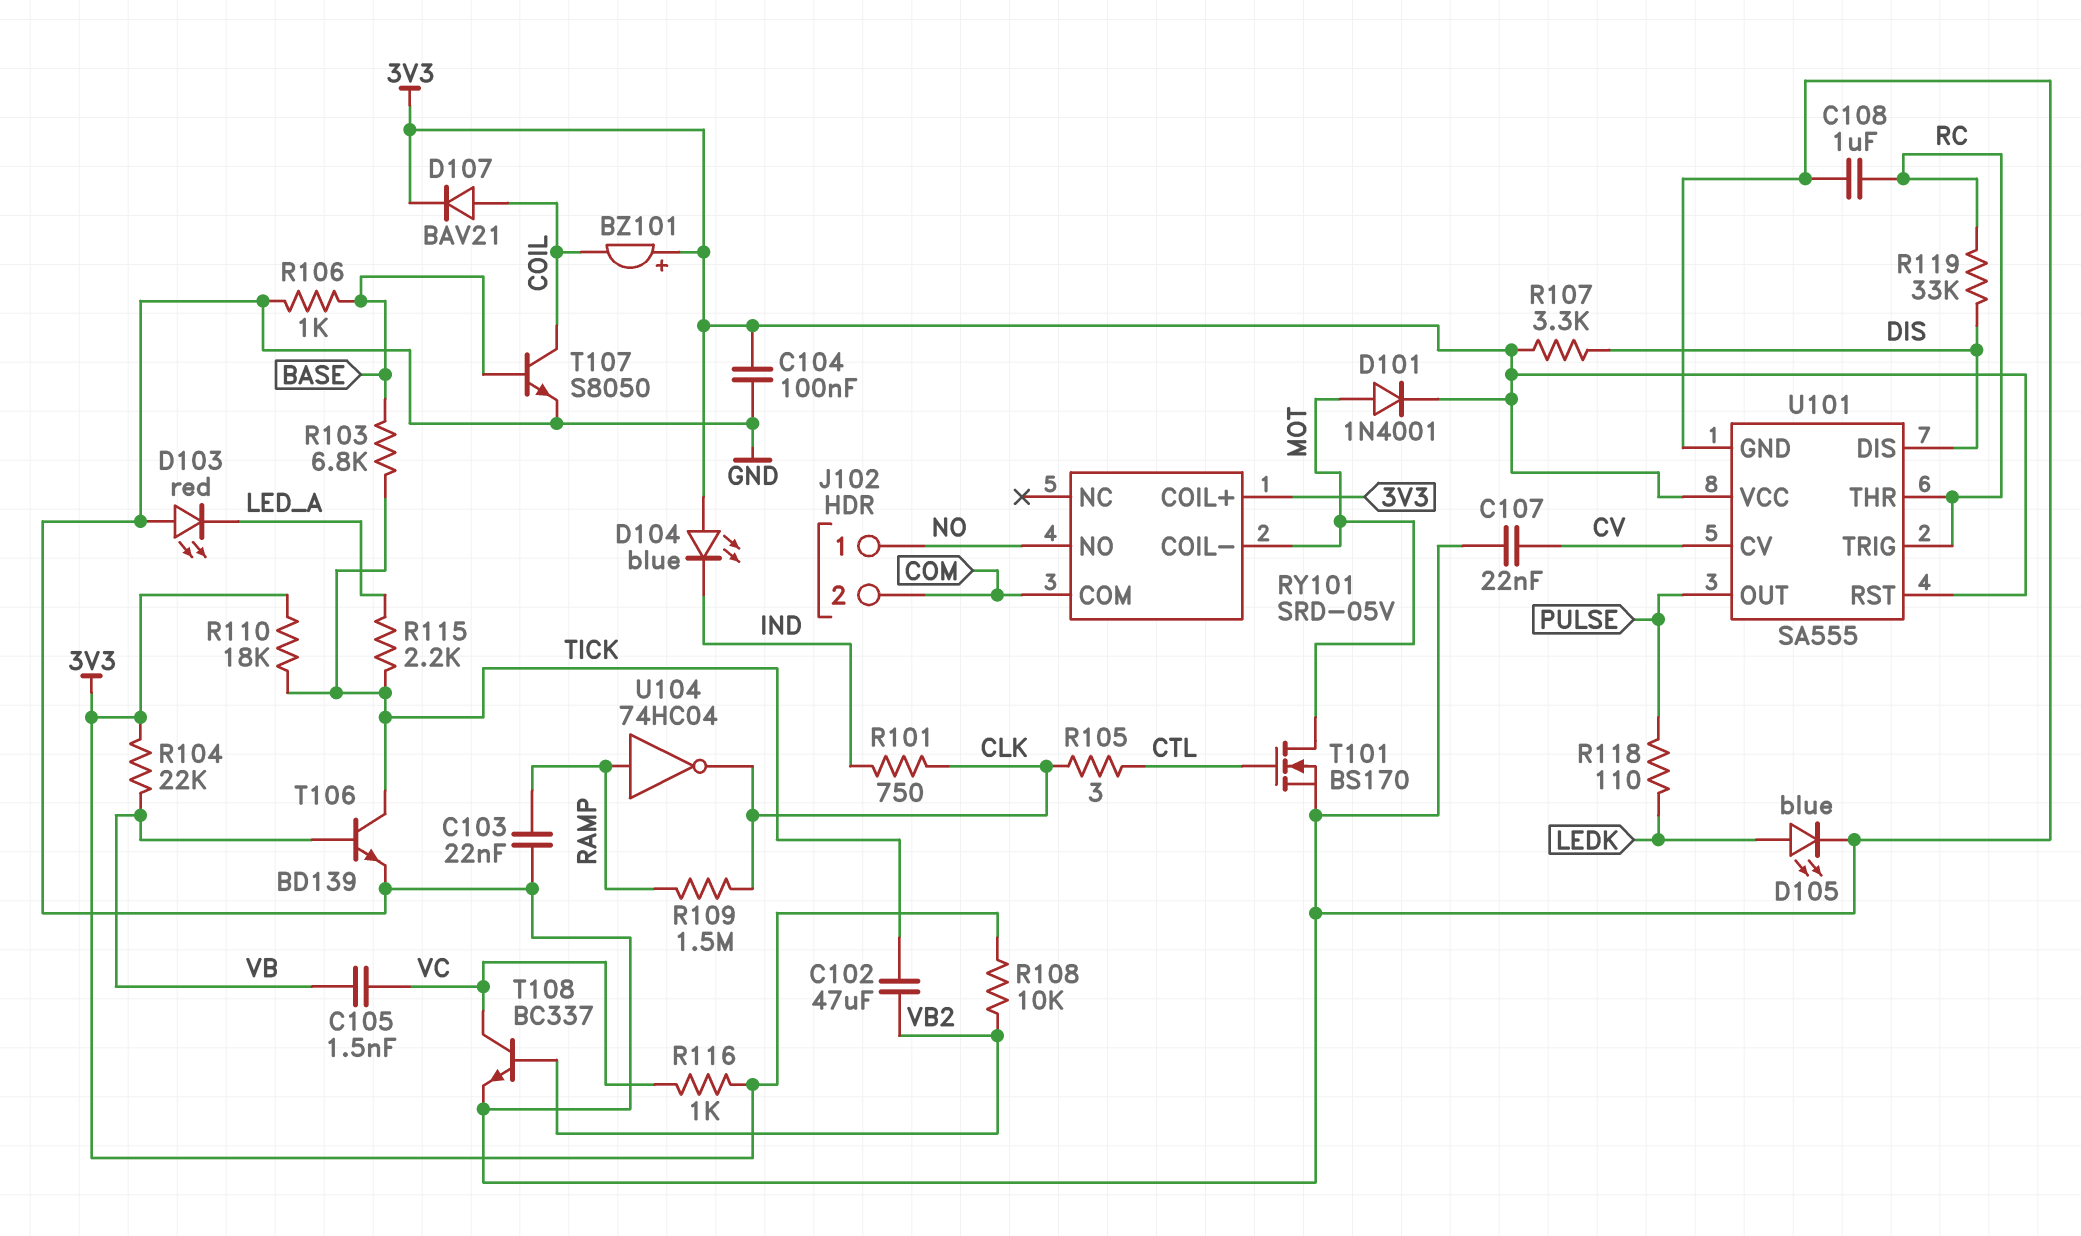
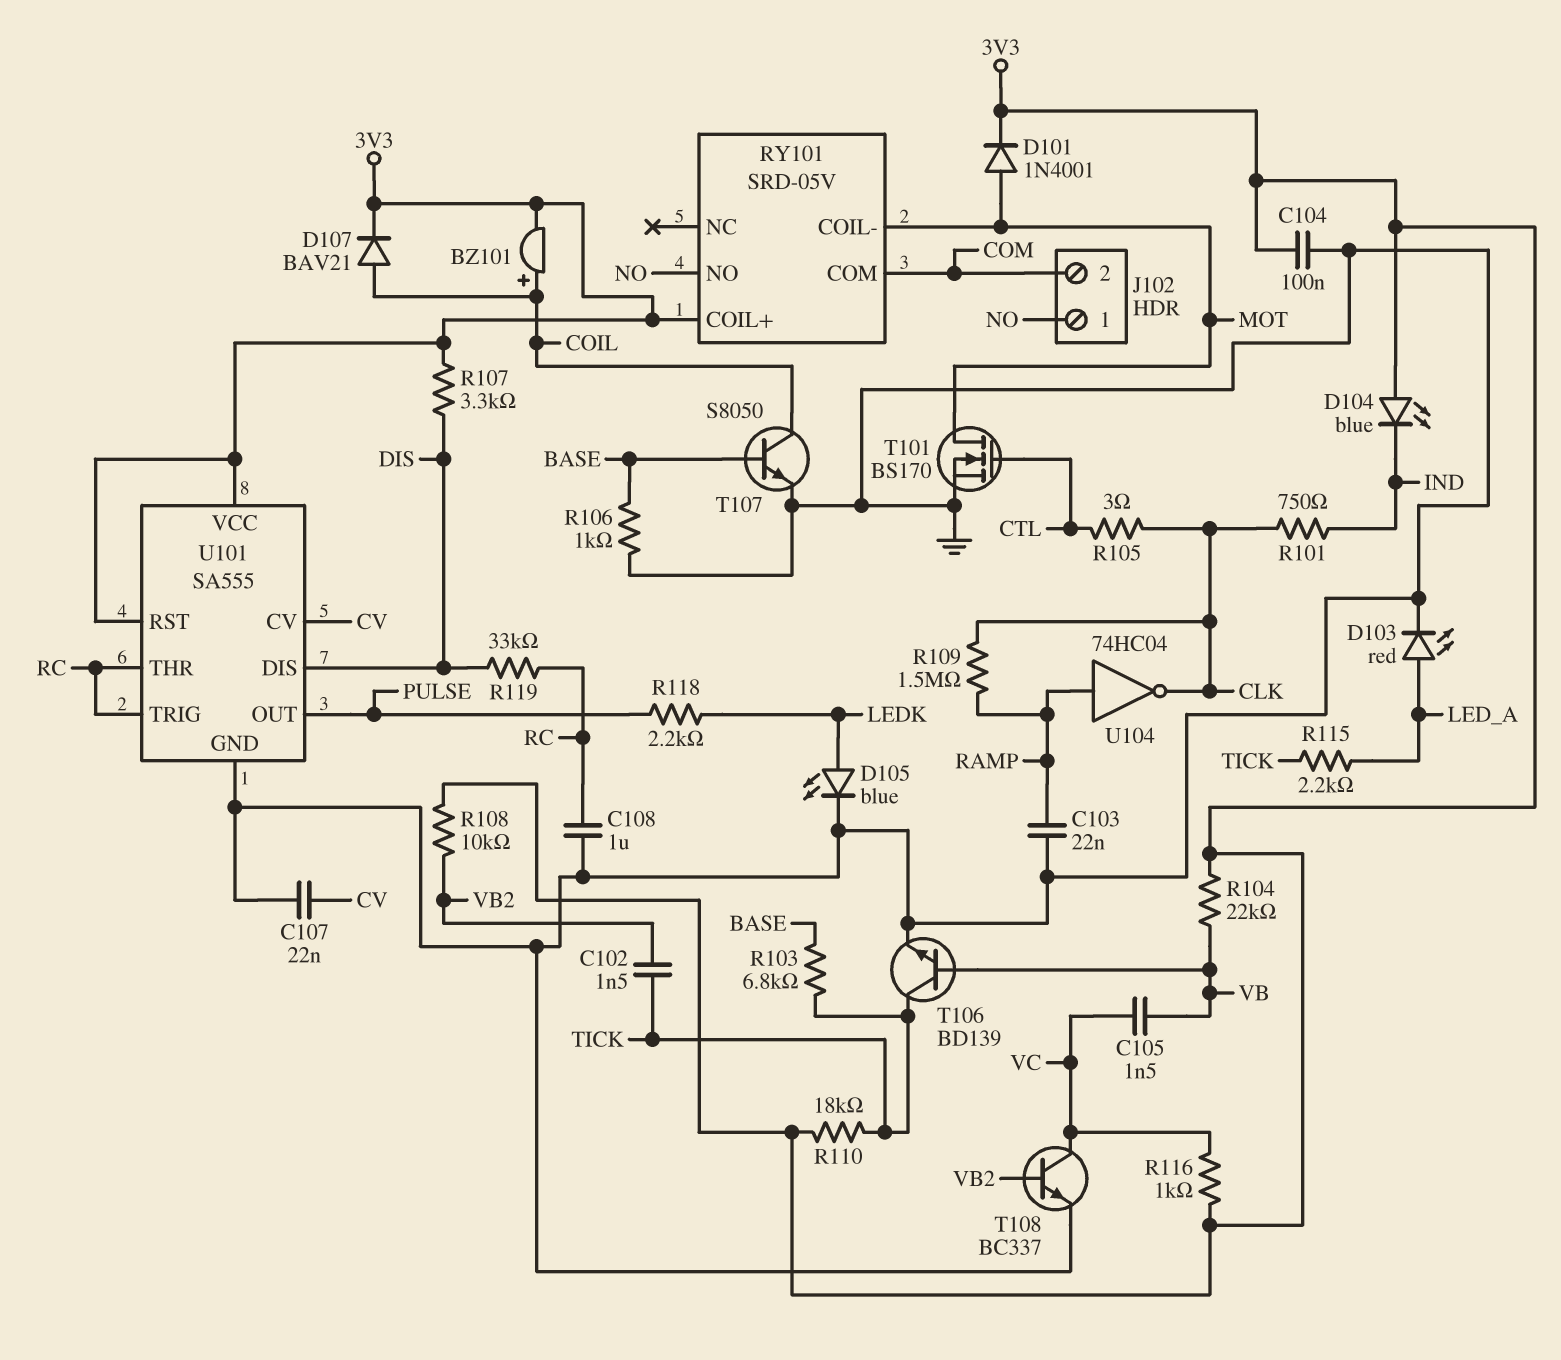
BZ101: buzzer (plus 3V3, minus COIL) -> buzzer (plus COIL, minus 3V3)
C102: 47uF (TICK, VB2) -> 1.5nF (TICK, VB2)
D103: LED red (A GND, K LED_A) -> LED red (A LED_A, K GND)
R118: 110 (LEDK, PULSE) -> 2.2k (LEDK, PULSE)

